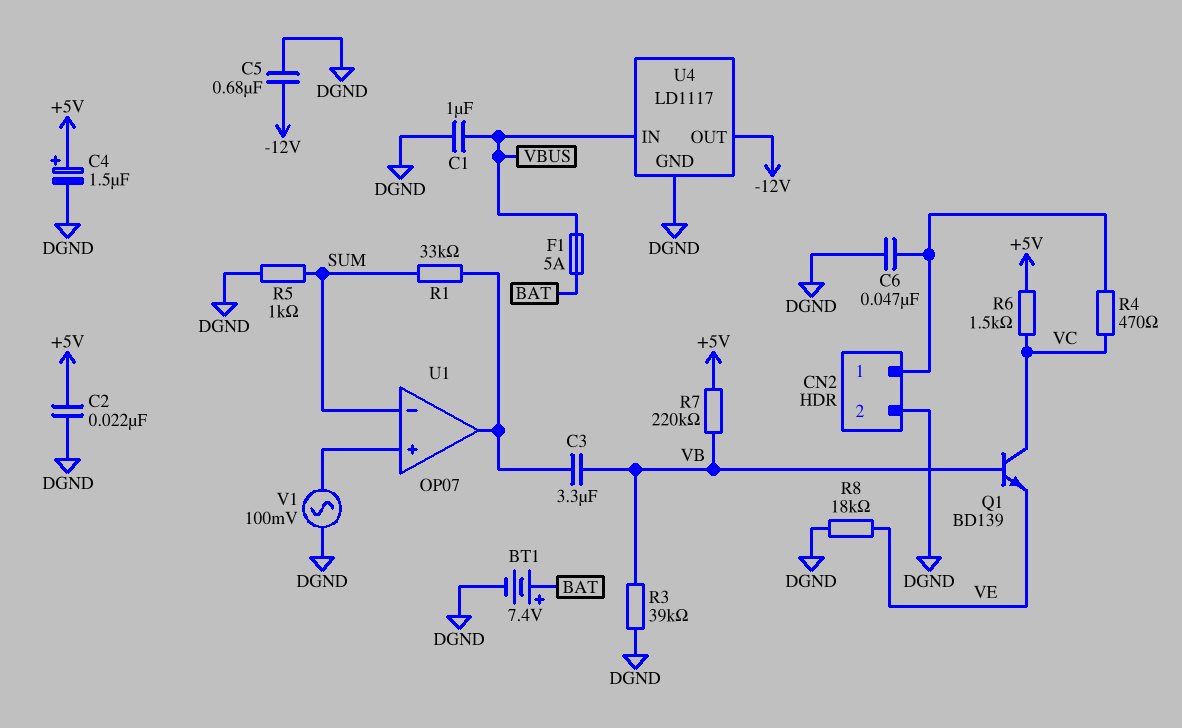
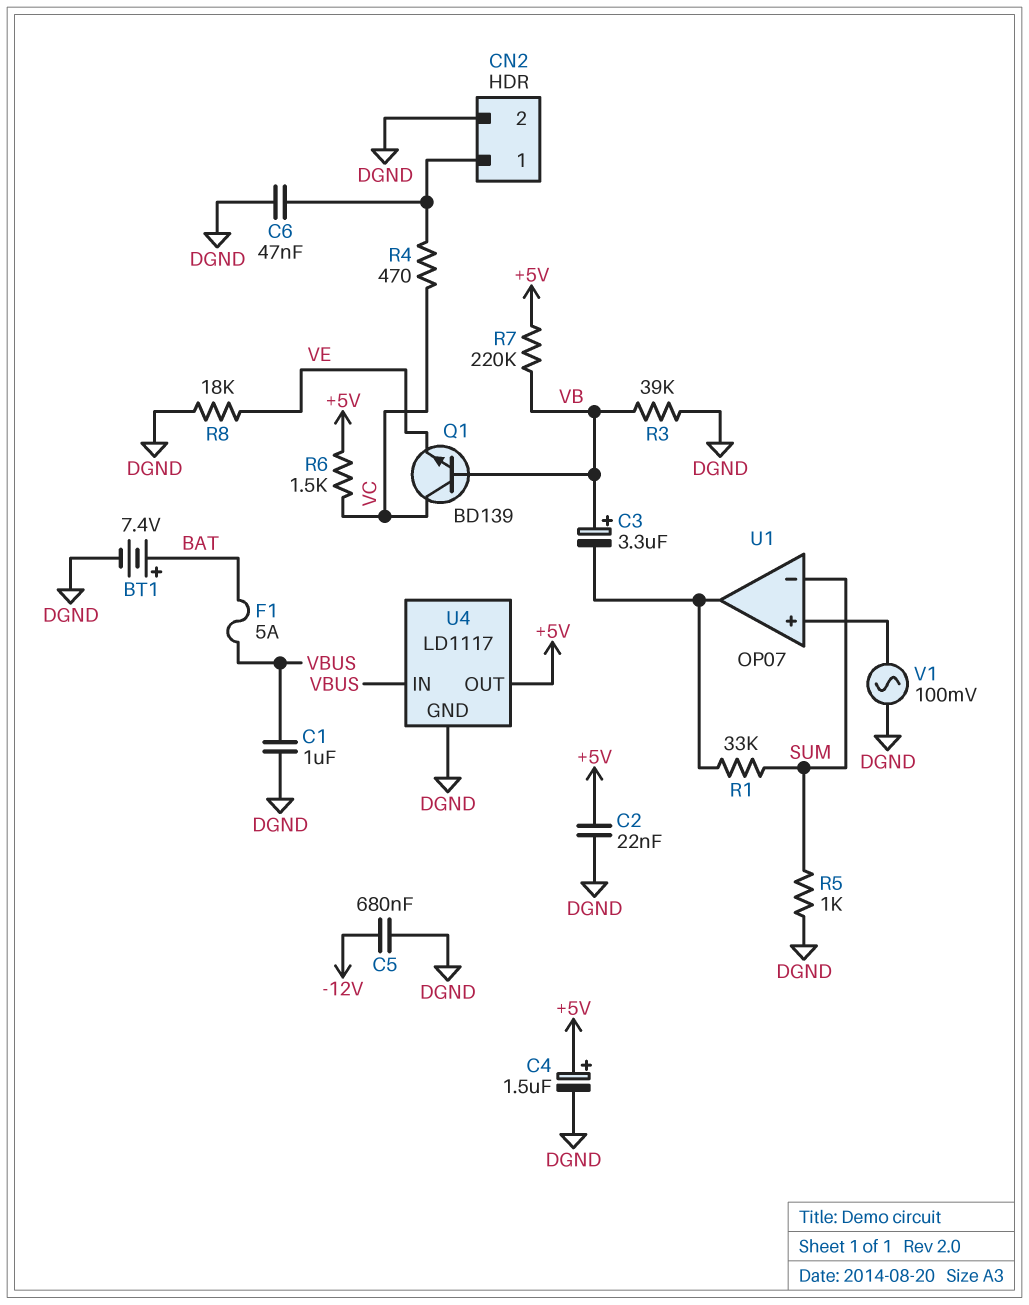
C3: 3.3uF (U1/out, VB) -> 3.3uF (plus VB, minus U1/out)
U4 pin OUT: -12V -> +5V

